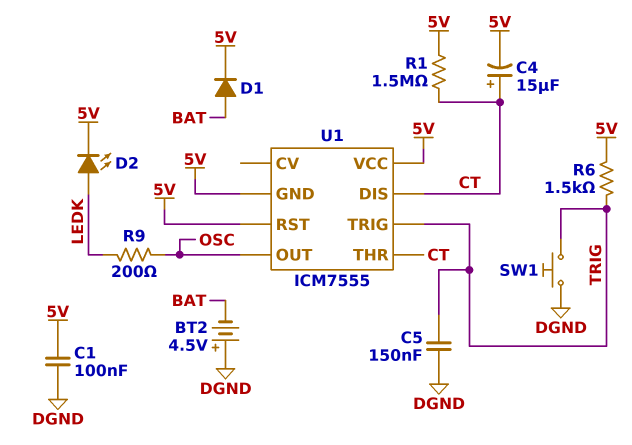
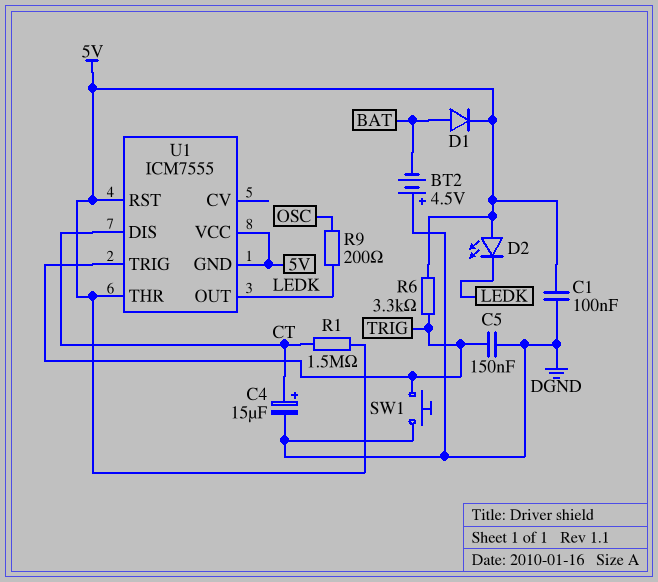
C4: 15uF (plus CT, minus 5V) -> 15uF (plus CT, minus DGND)
D2: LED (A LEDK, K 5V) -> LED (A 5V, K LEDK)
R6: 1.5k (5V, TRIG) -> 3.3k (5V, TRIG)
U1 pin OUT: OSC -> LEDK
U1 pin THR: CT -> 5V

